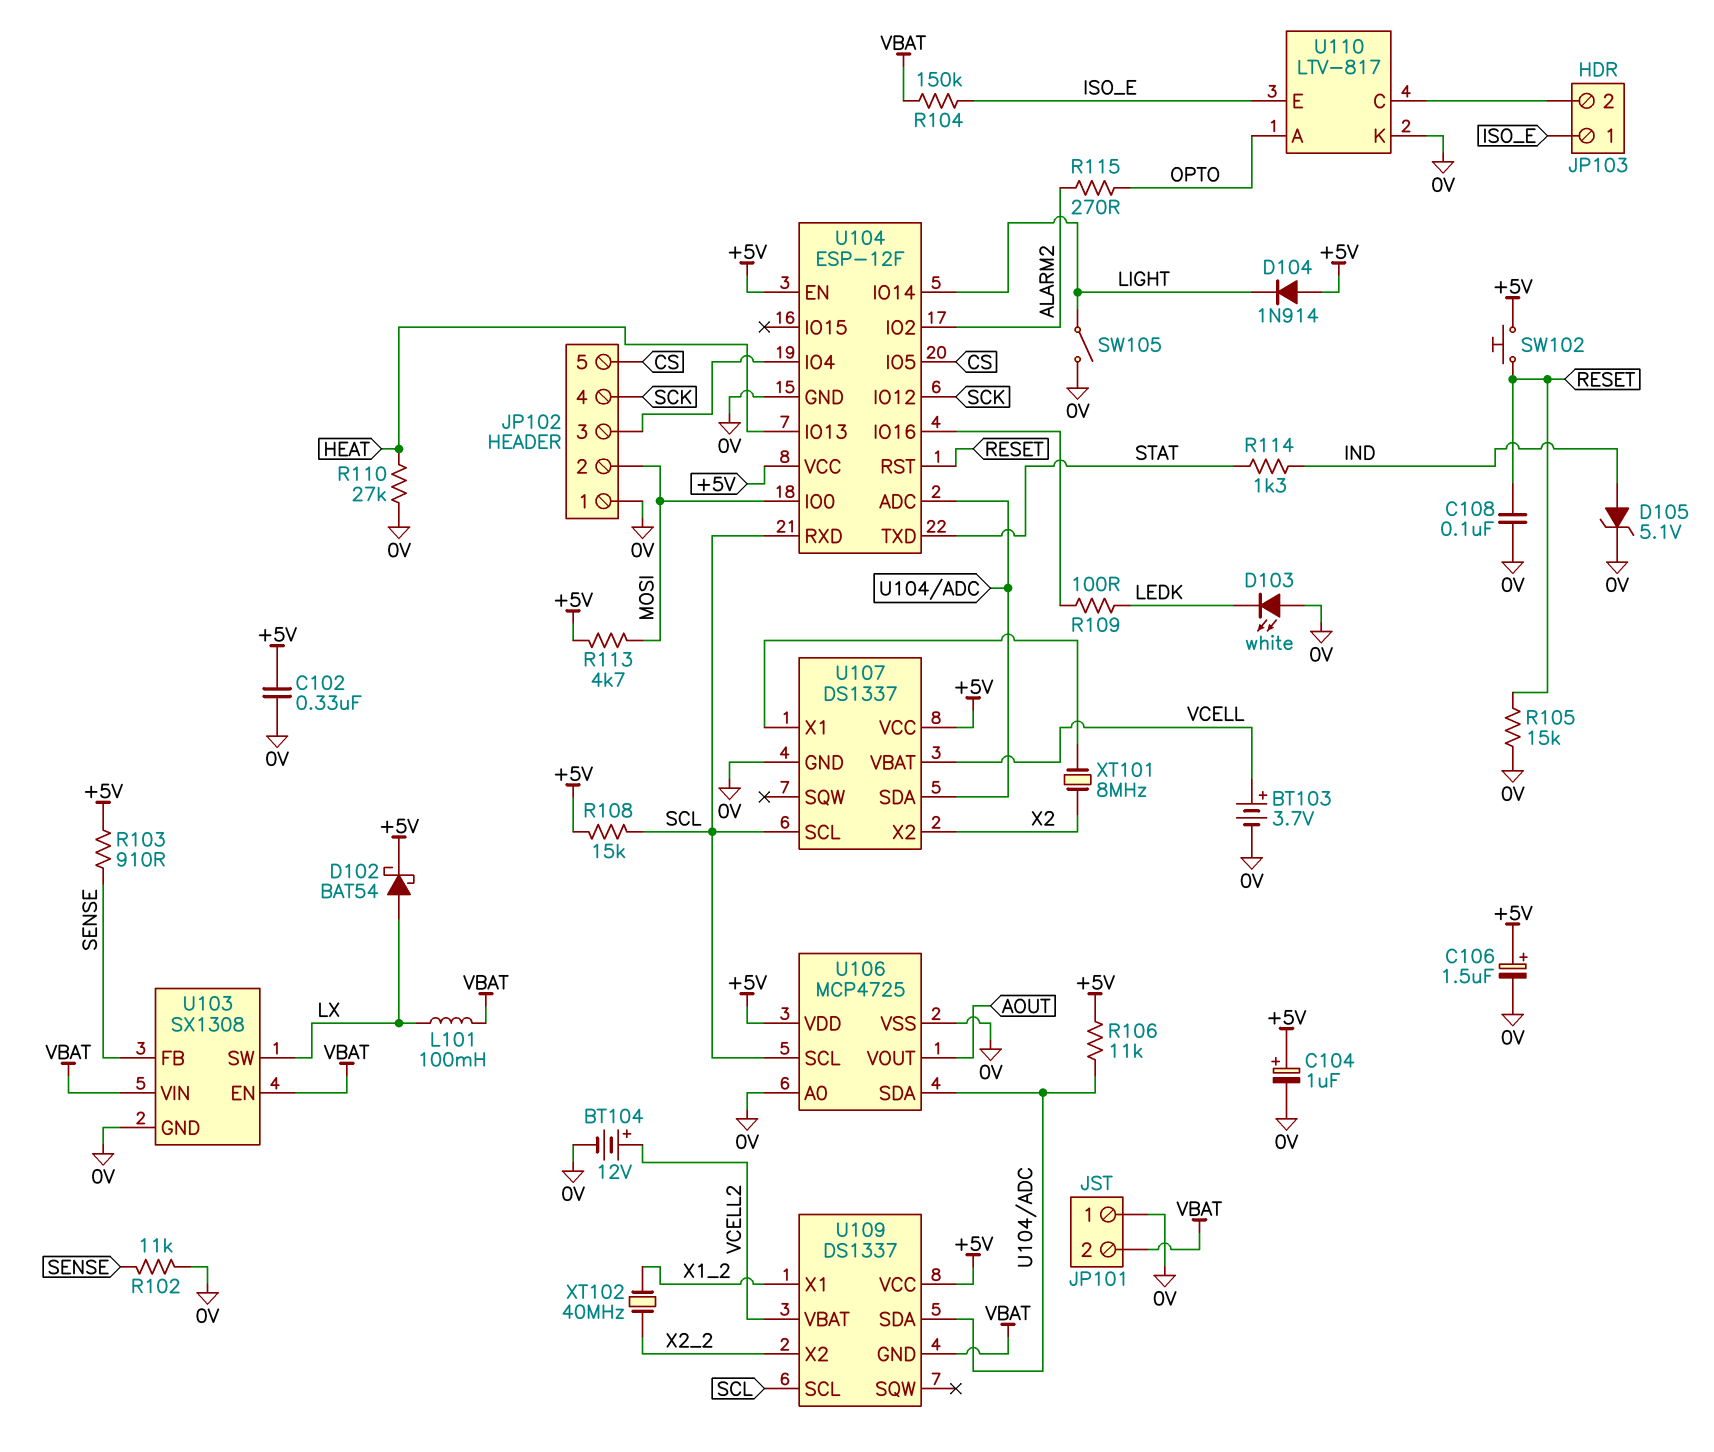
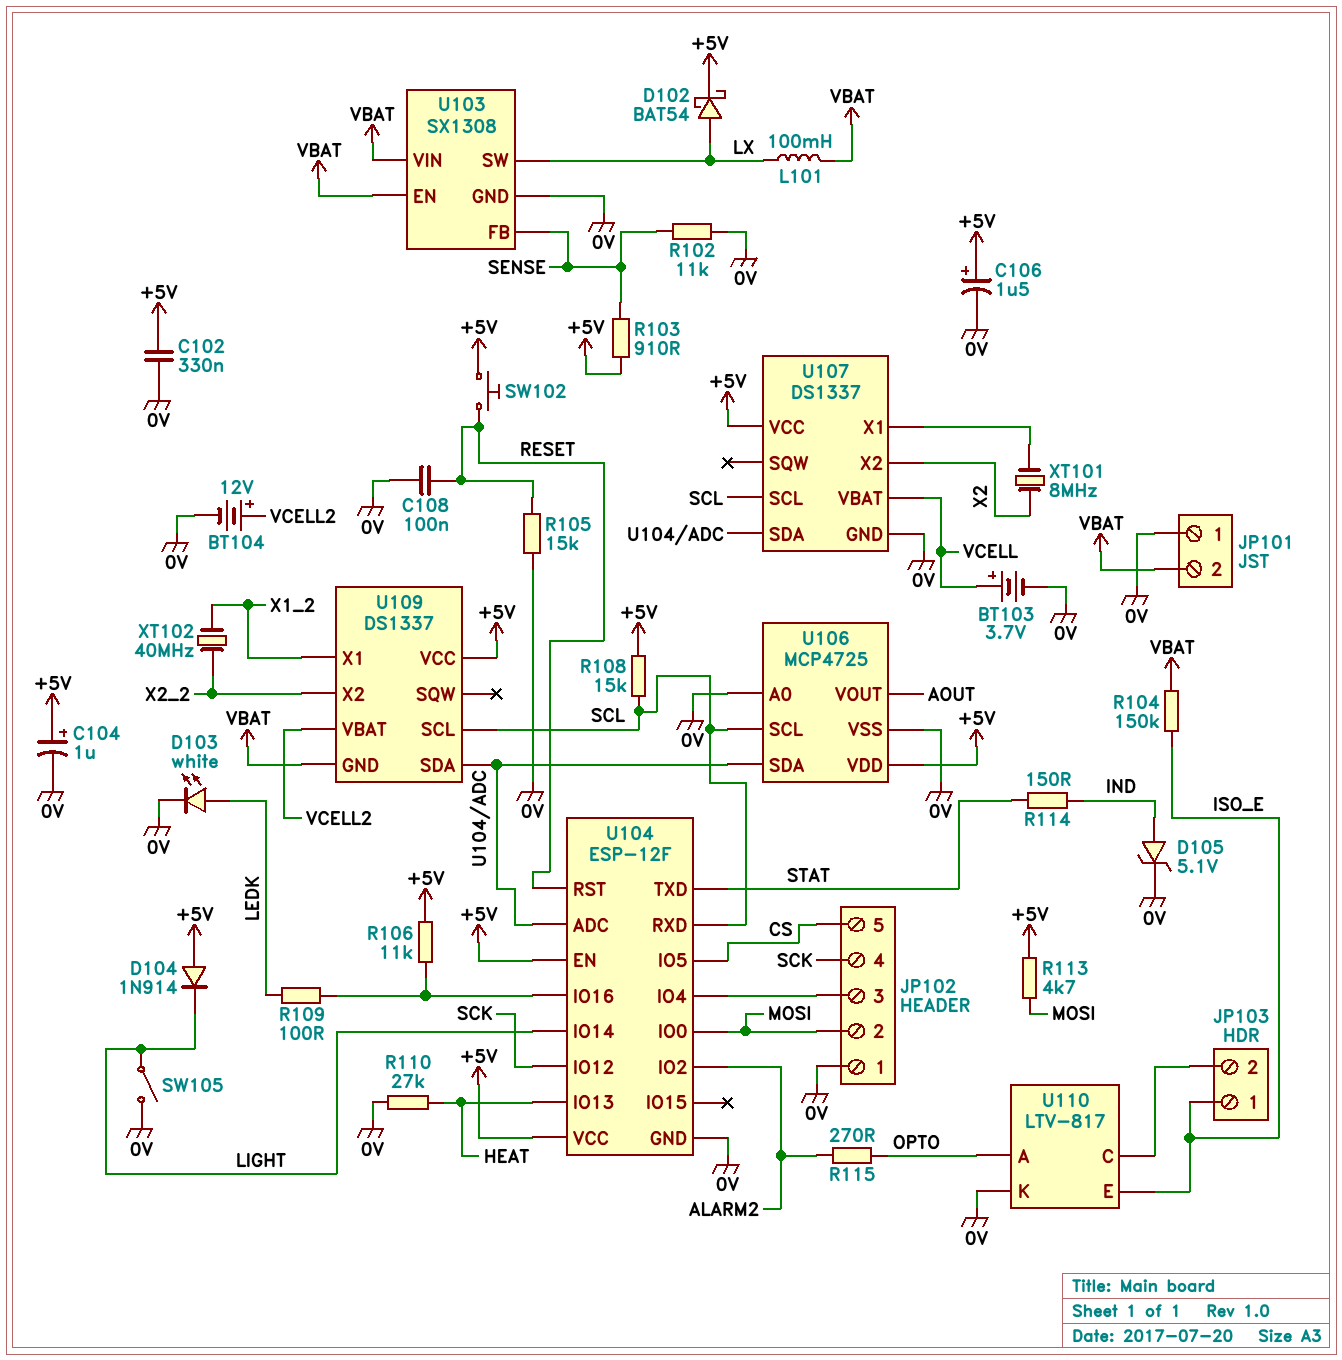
D103: LED white (A 0V, K LEDK) -> LED white (A LEDK, K 0V)
R106: 11k (+5V, U104/ADC) -> 11k (+5V, U104/IO16)
R114: 1.3k (IND, STAT) -> 150 (IND, STAT)

